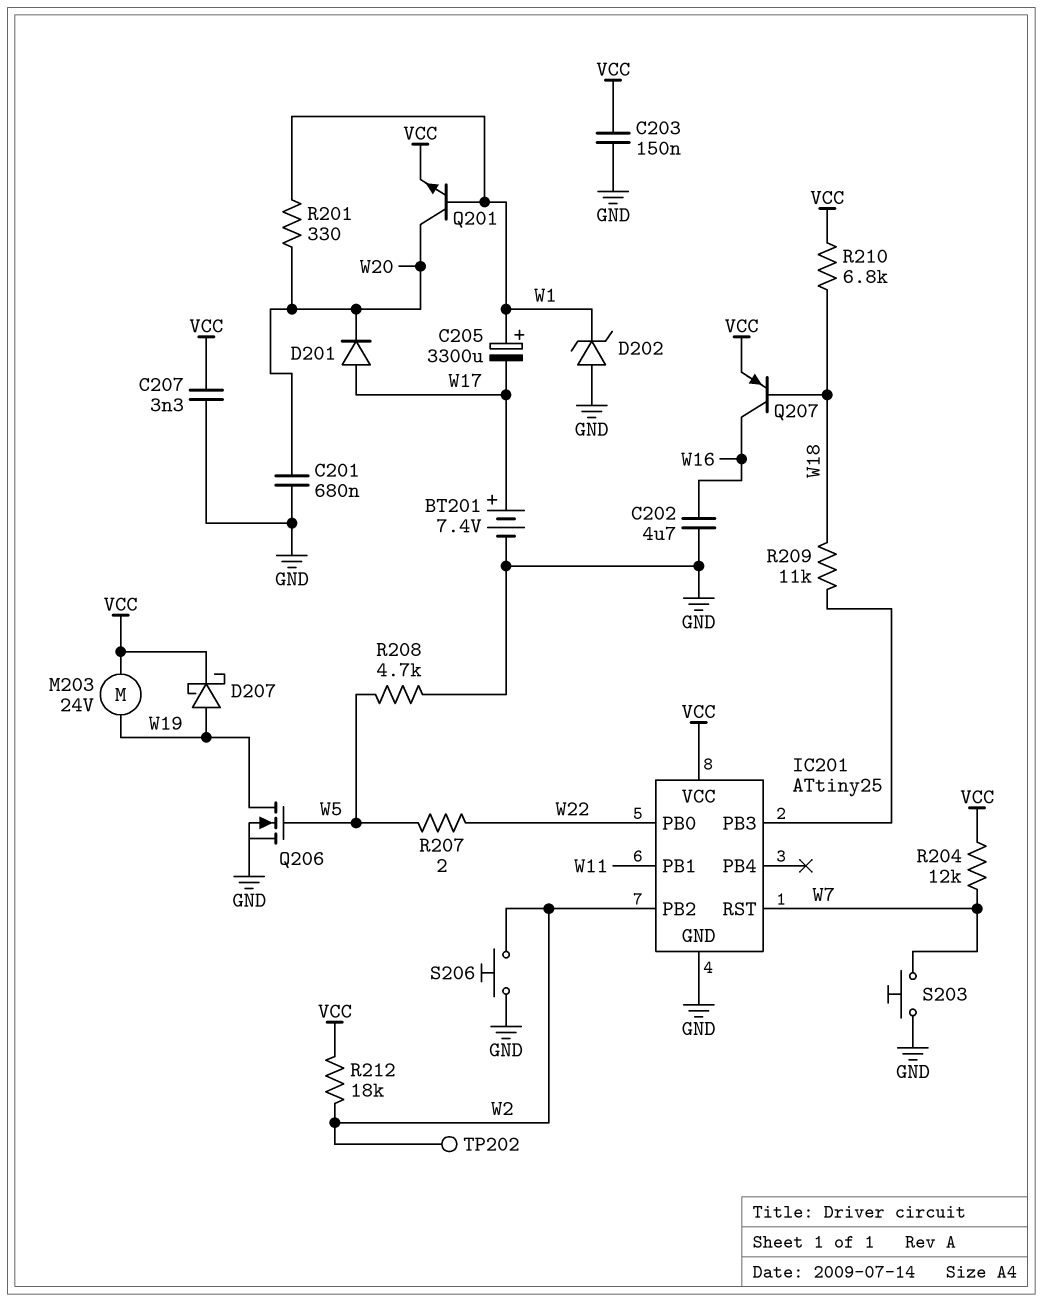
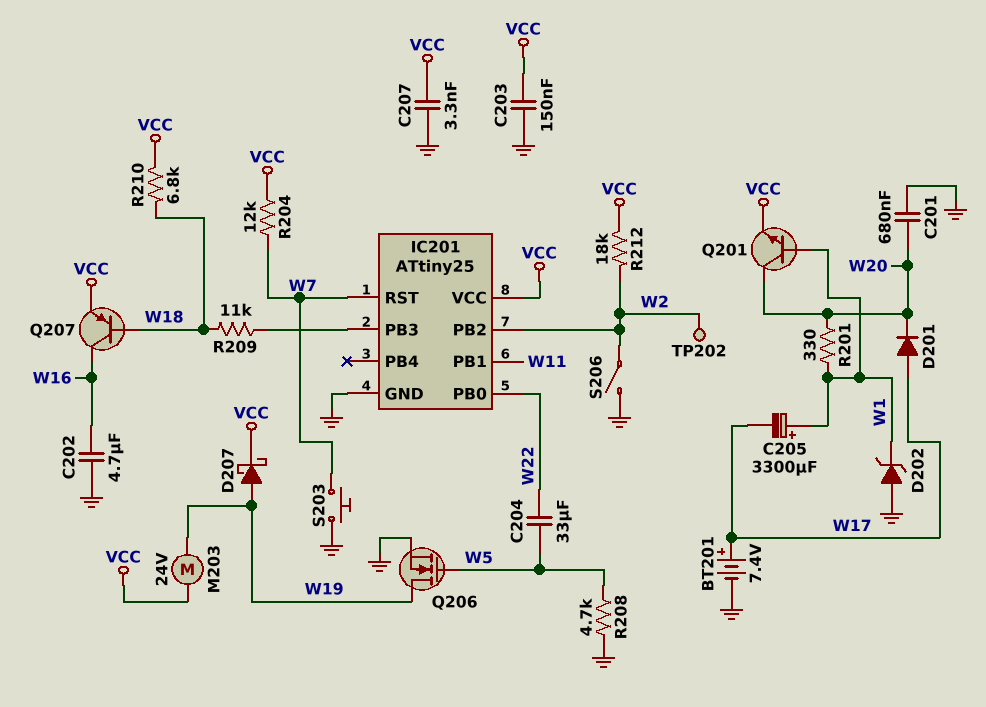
C204: none -> 33uF (W5, W22)
R207: 2 (W5, W22) -> none
S206: button (GND, W2) -> switch (GND, W2)

